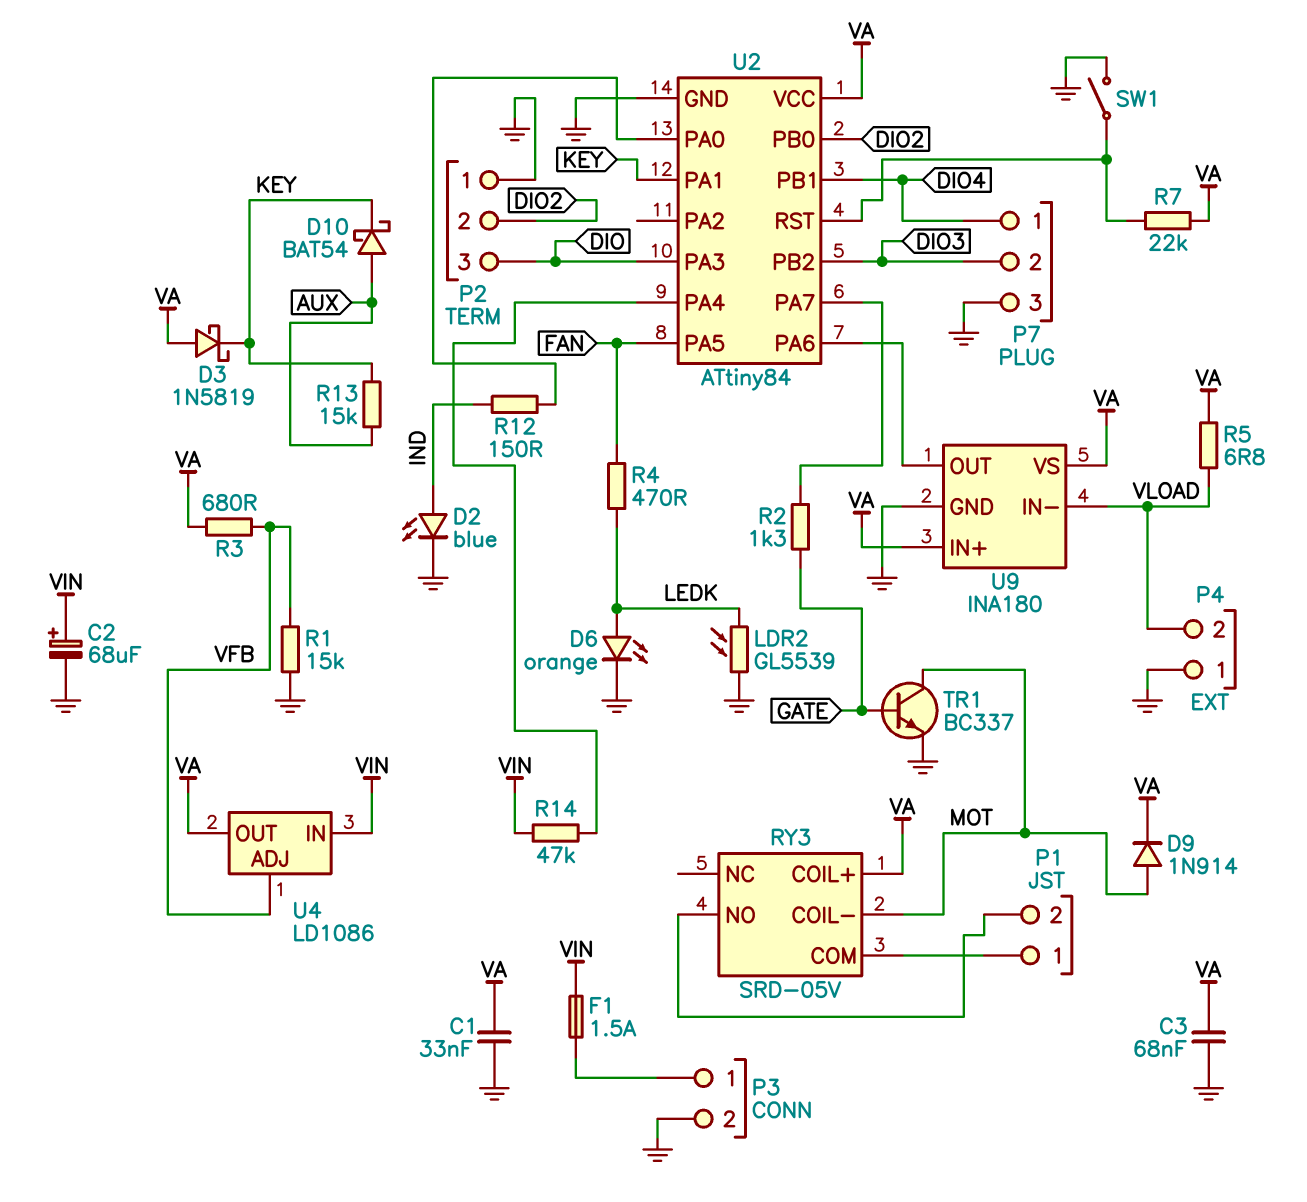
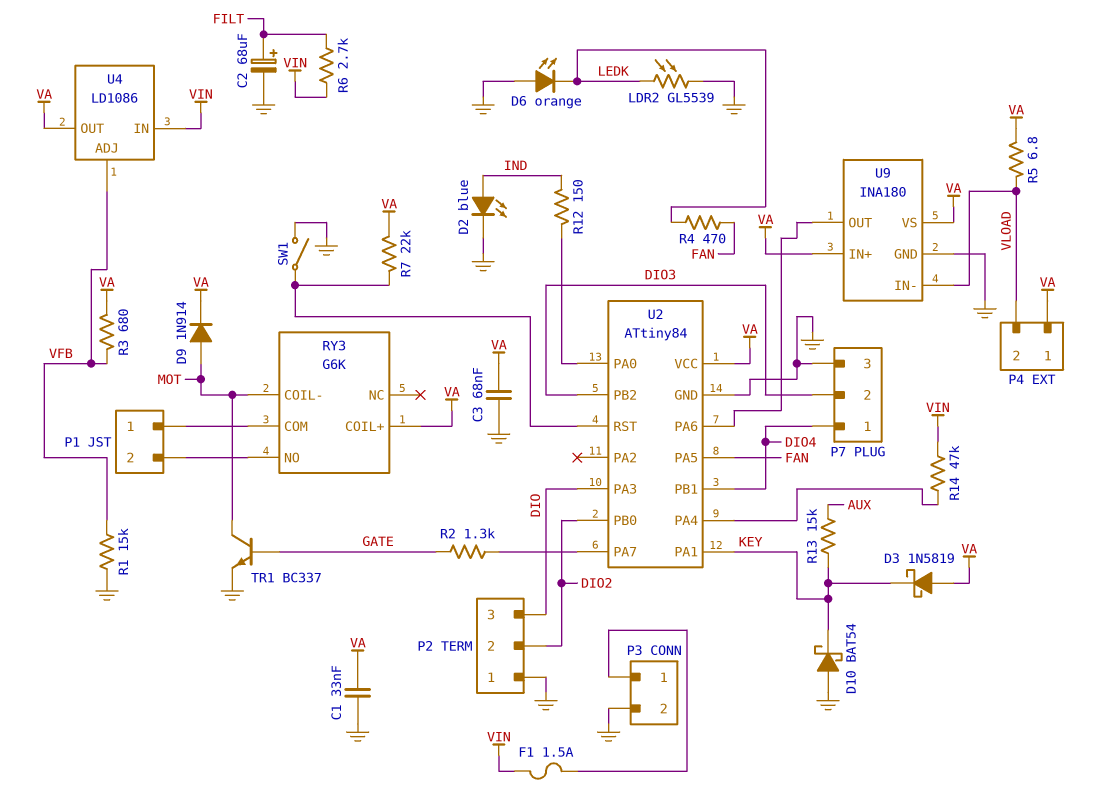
C2: 68uF (plus VIN, minus GND) -> 68uF (plus FILT, minus GND)
D6: LED orange (A LEDK, K GND) -> LED orange (A GND, K LEDK)
D10: schottky BAT54 (A AUX, K KEY) -> schottky BAT54 (A GND, K KEY)
P4 pin 1: GND -> VA
R6: none -> 2.7k (FILT, VIN)
RY3: SRD-05V -> G6K

